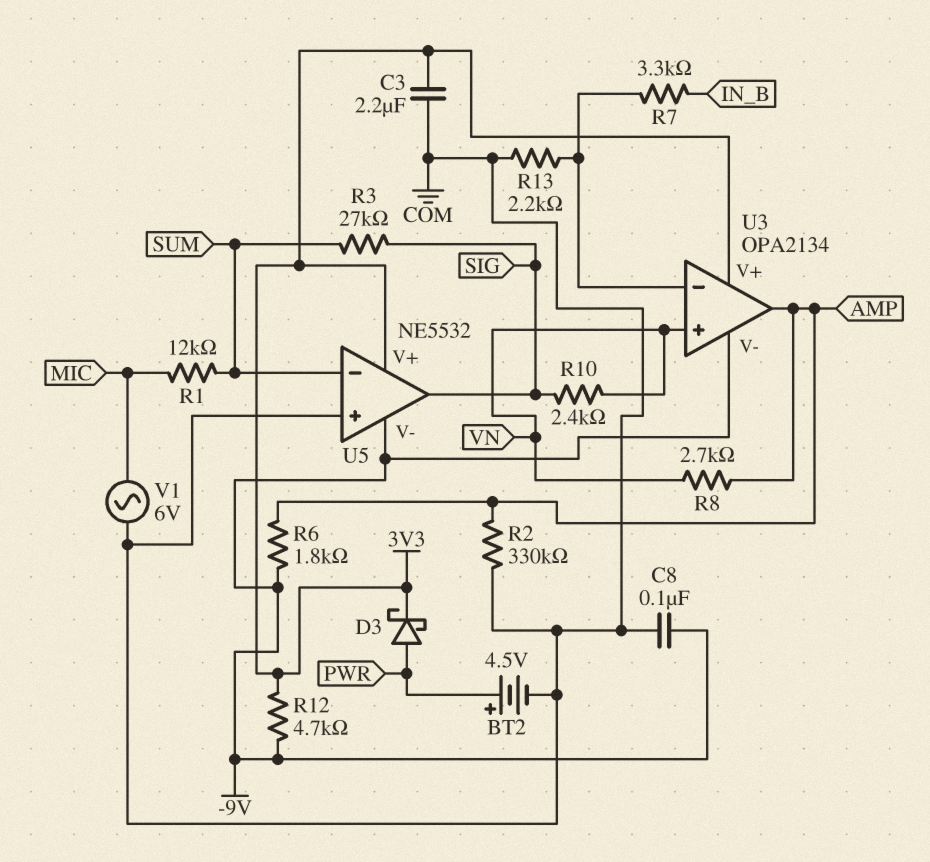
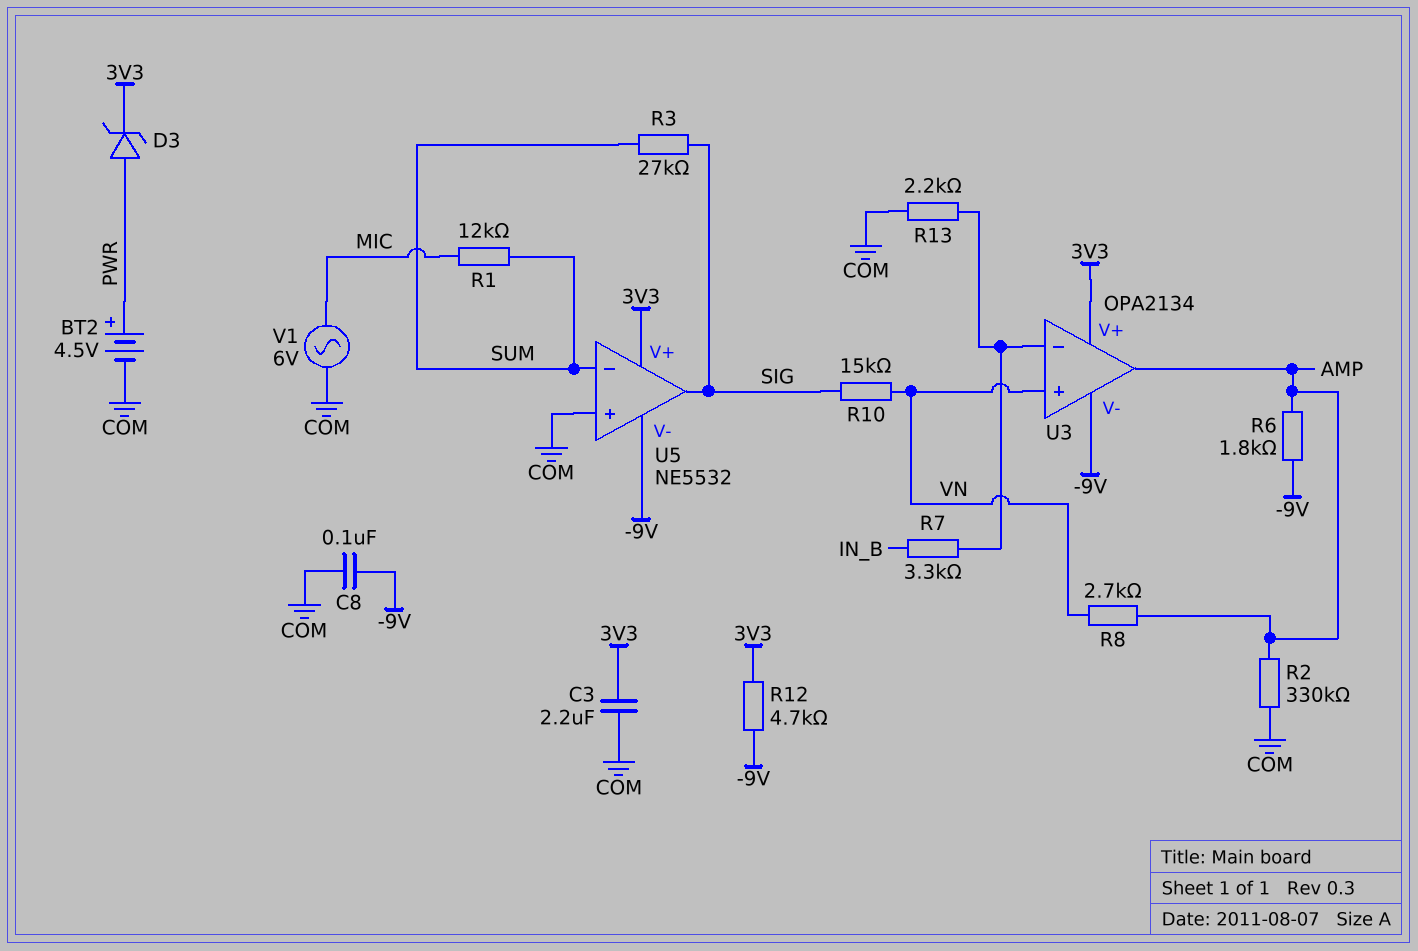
D3: schottky (A PWR, K 3V3) -> zener (A PWR, K 3V3)
R10: 2.4k (SIG, VN) -> 15k (SIG, VN)

